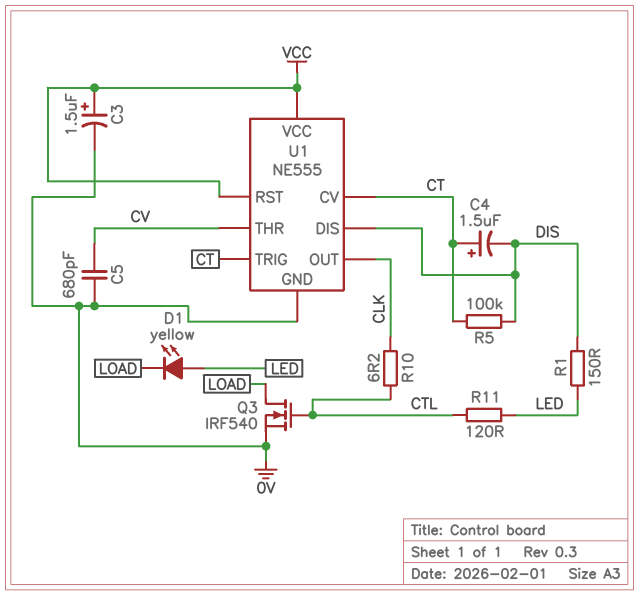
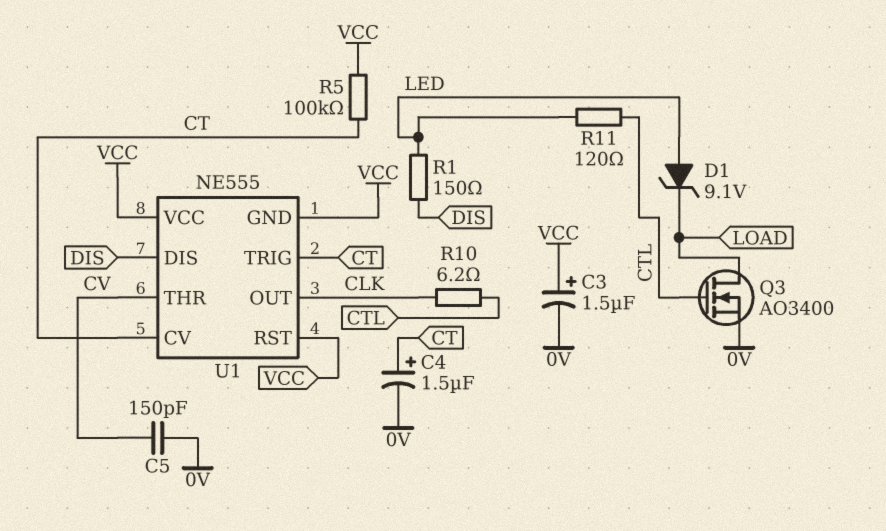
C4: 1.5uF (plus CT, minus DIS) -> 1.5uF (plus CT, minus 0V)
C5: 680pF (0V, CV) -> 150pF (0V, CV)
D1: LED yellow (A LED, K LOAD) -> zener 9.1V (A LED, K LOAD)
Q3: NMOS IRF540 (G CTL, D LOAD, S 0V) -> NMOS AO3400 (G CTL, D LOAD, S 0V)
R5: 100k (CT, DIS) -> 100k (CT, VCC)
U1 pin GND: 0V -> VCC

